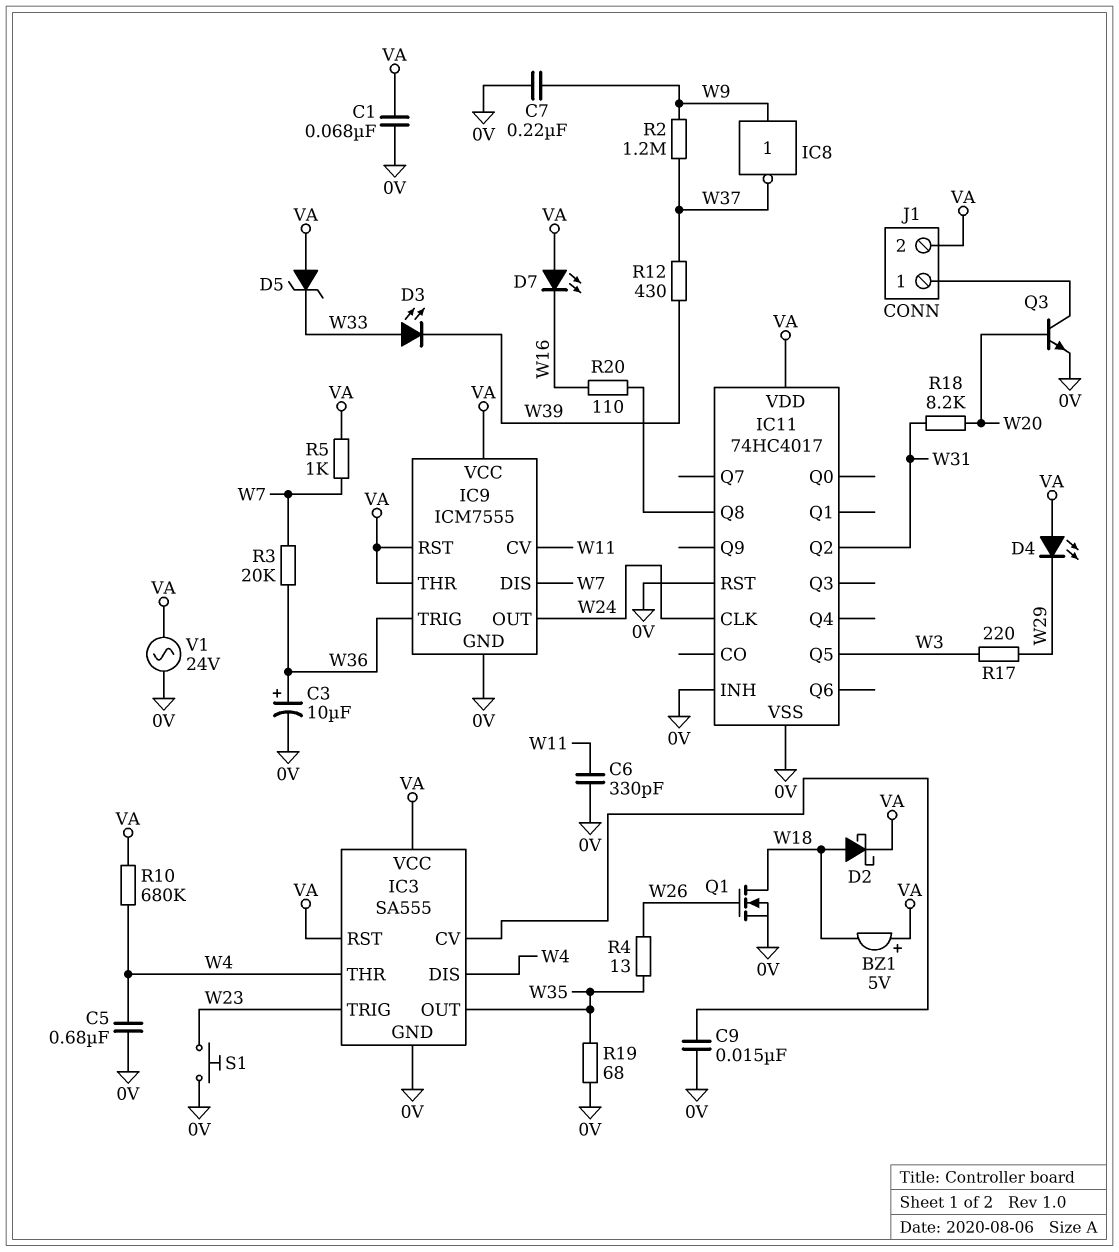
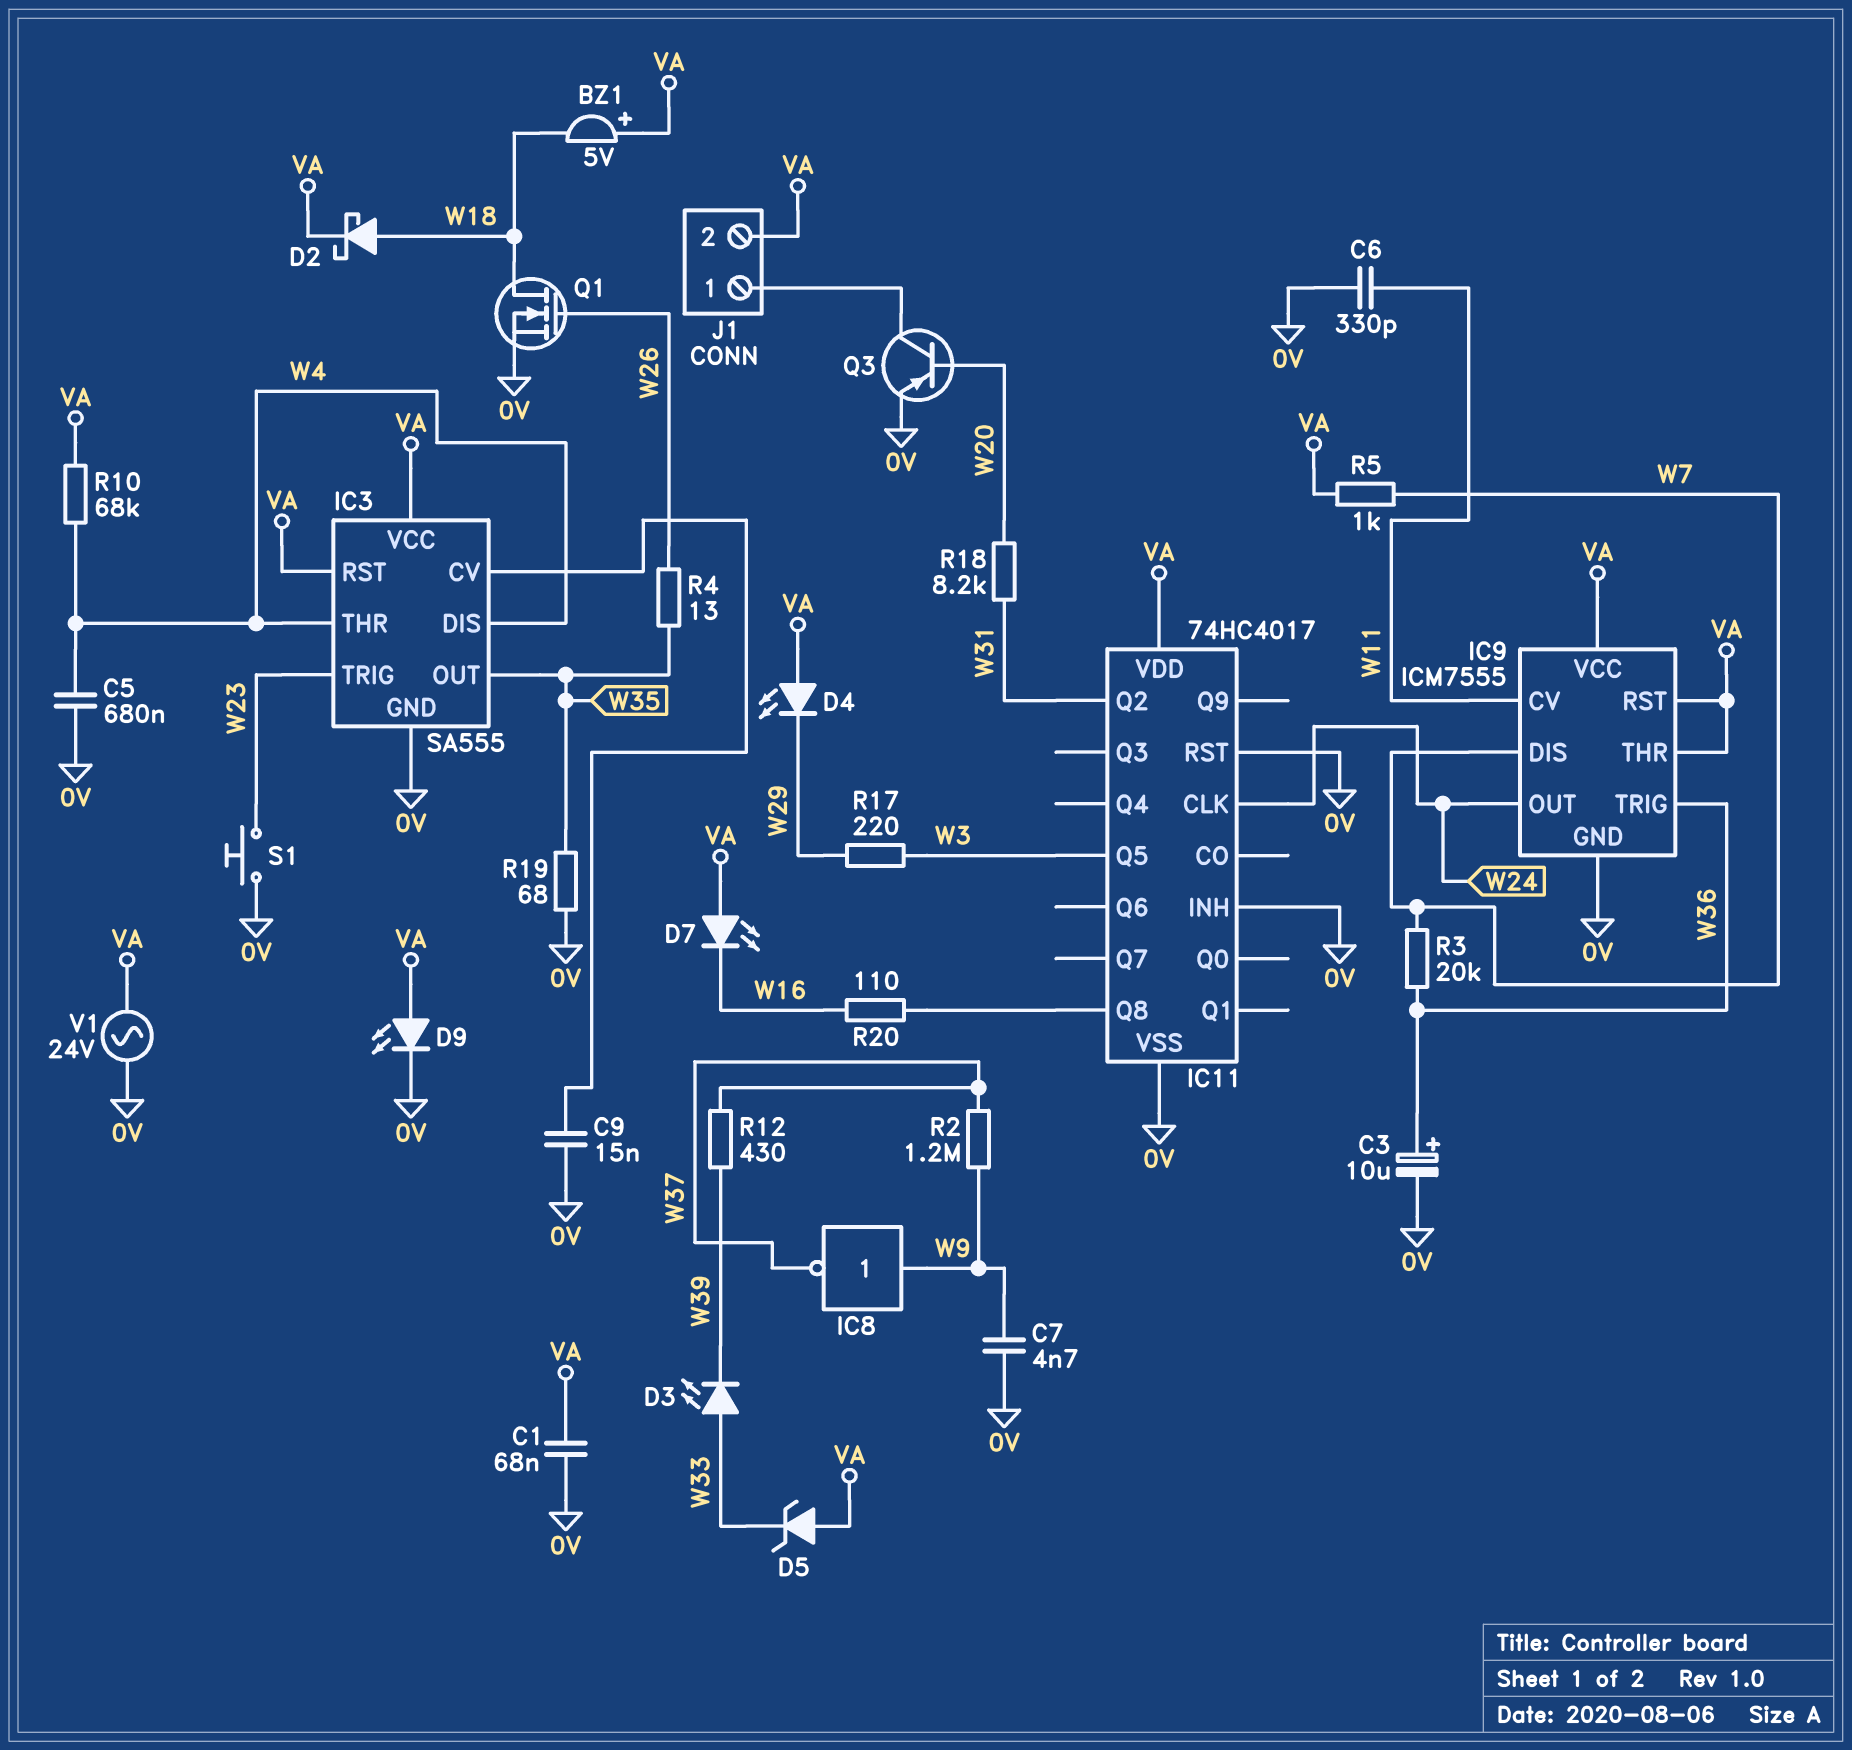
C7: 220nF (0V, W9) -> 4.7nF (0V, W9)
D9: none -> LED (A VA, K 0V)
Q3: NPN (B W20, C J1/1, E 0V) -> PNP (B W20, C J1/1, E 0V)
R10: 680k (VA, W4) -> 68k (VA, W4)

